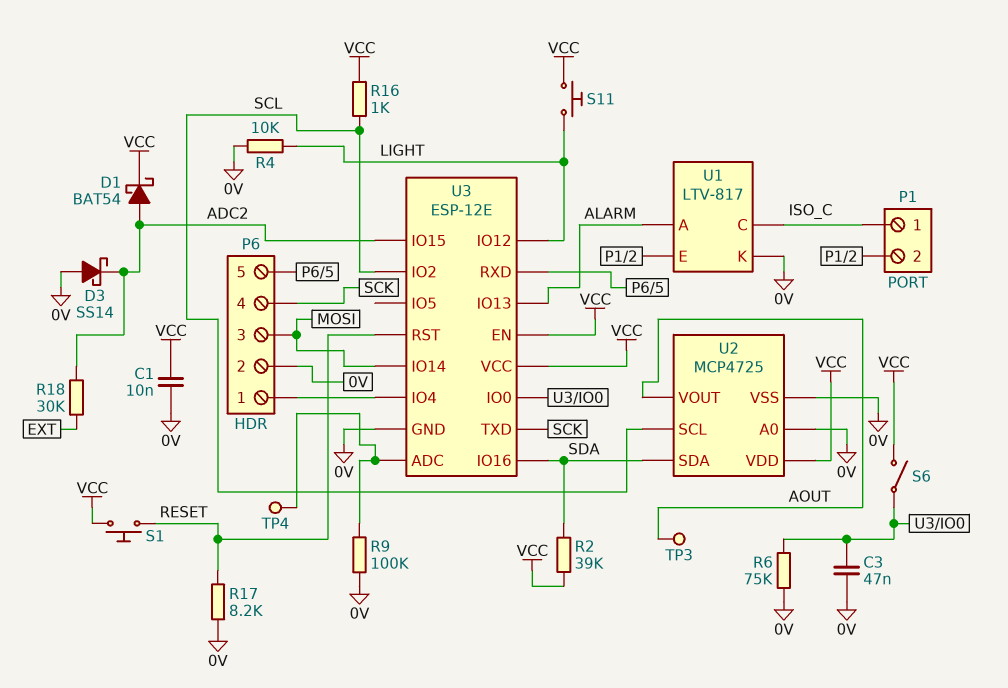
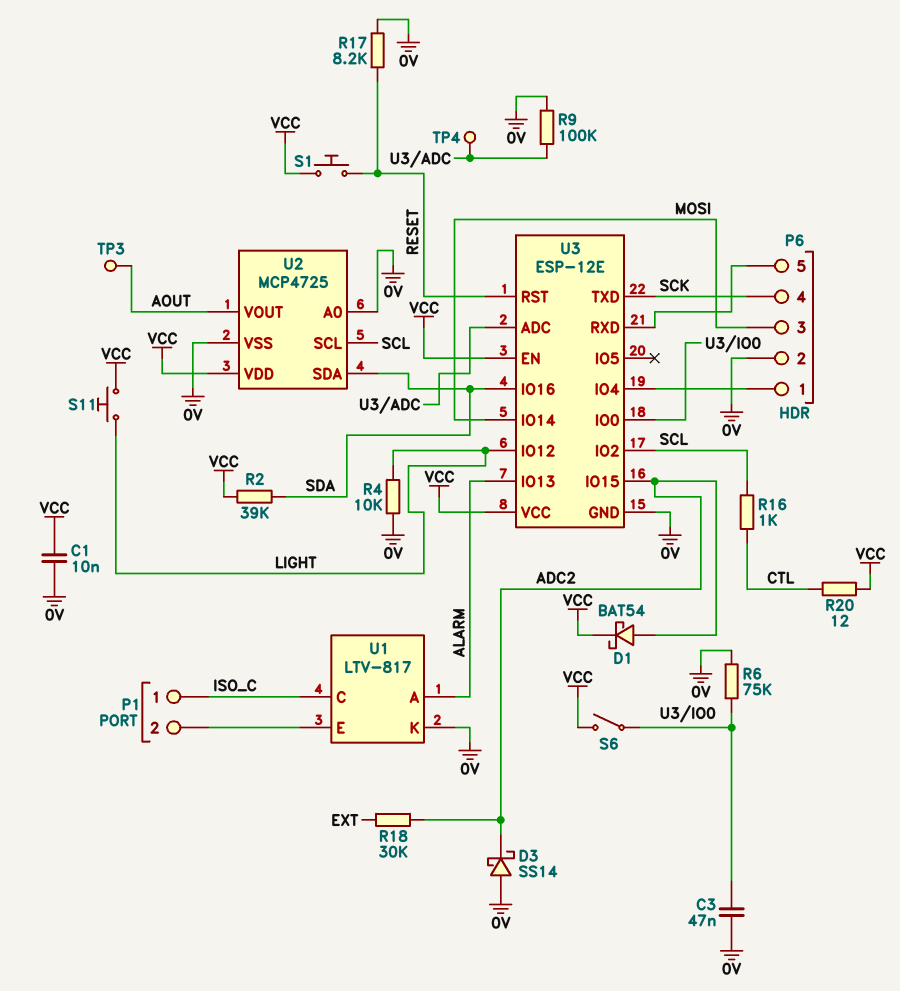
R16: 1k (SCL, VCC) -> 1k (CTL, SCL)
R20: none -> 12 (CTL, VCC)

